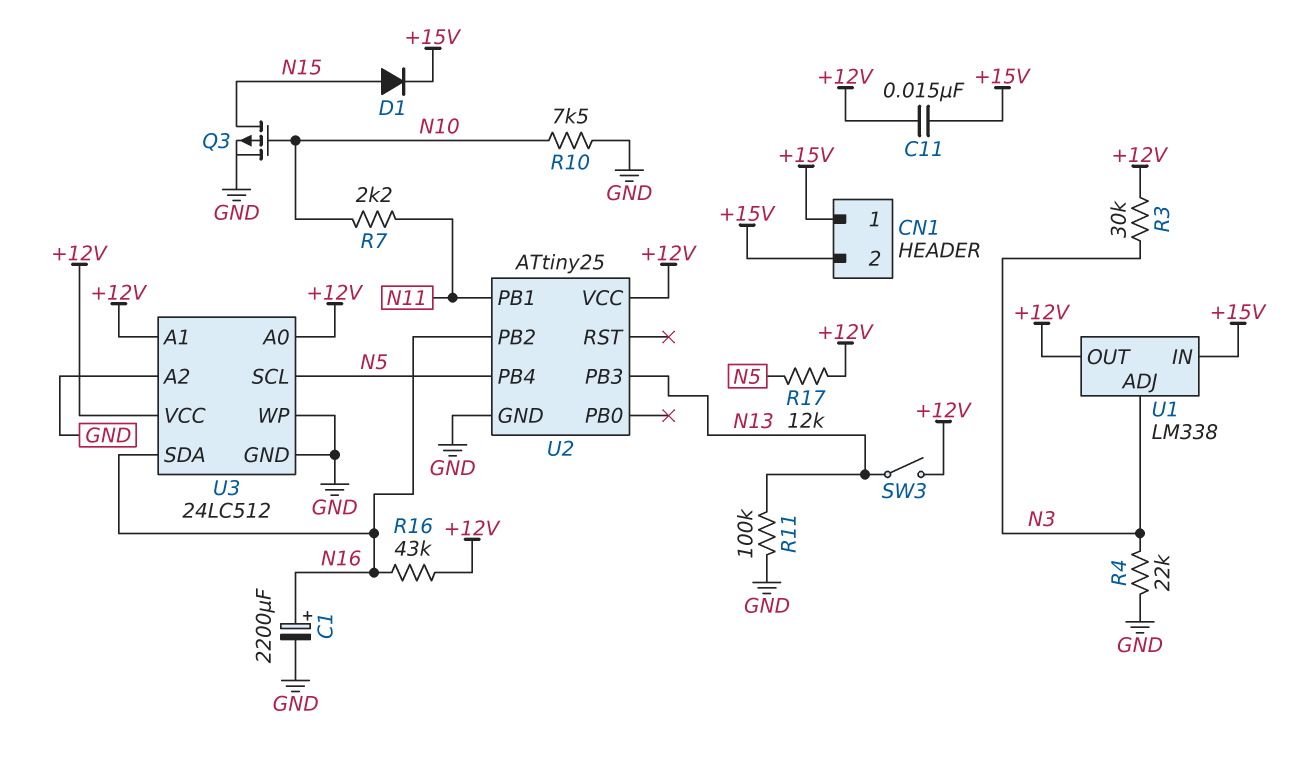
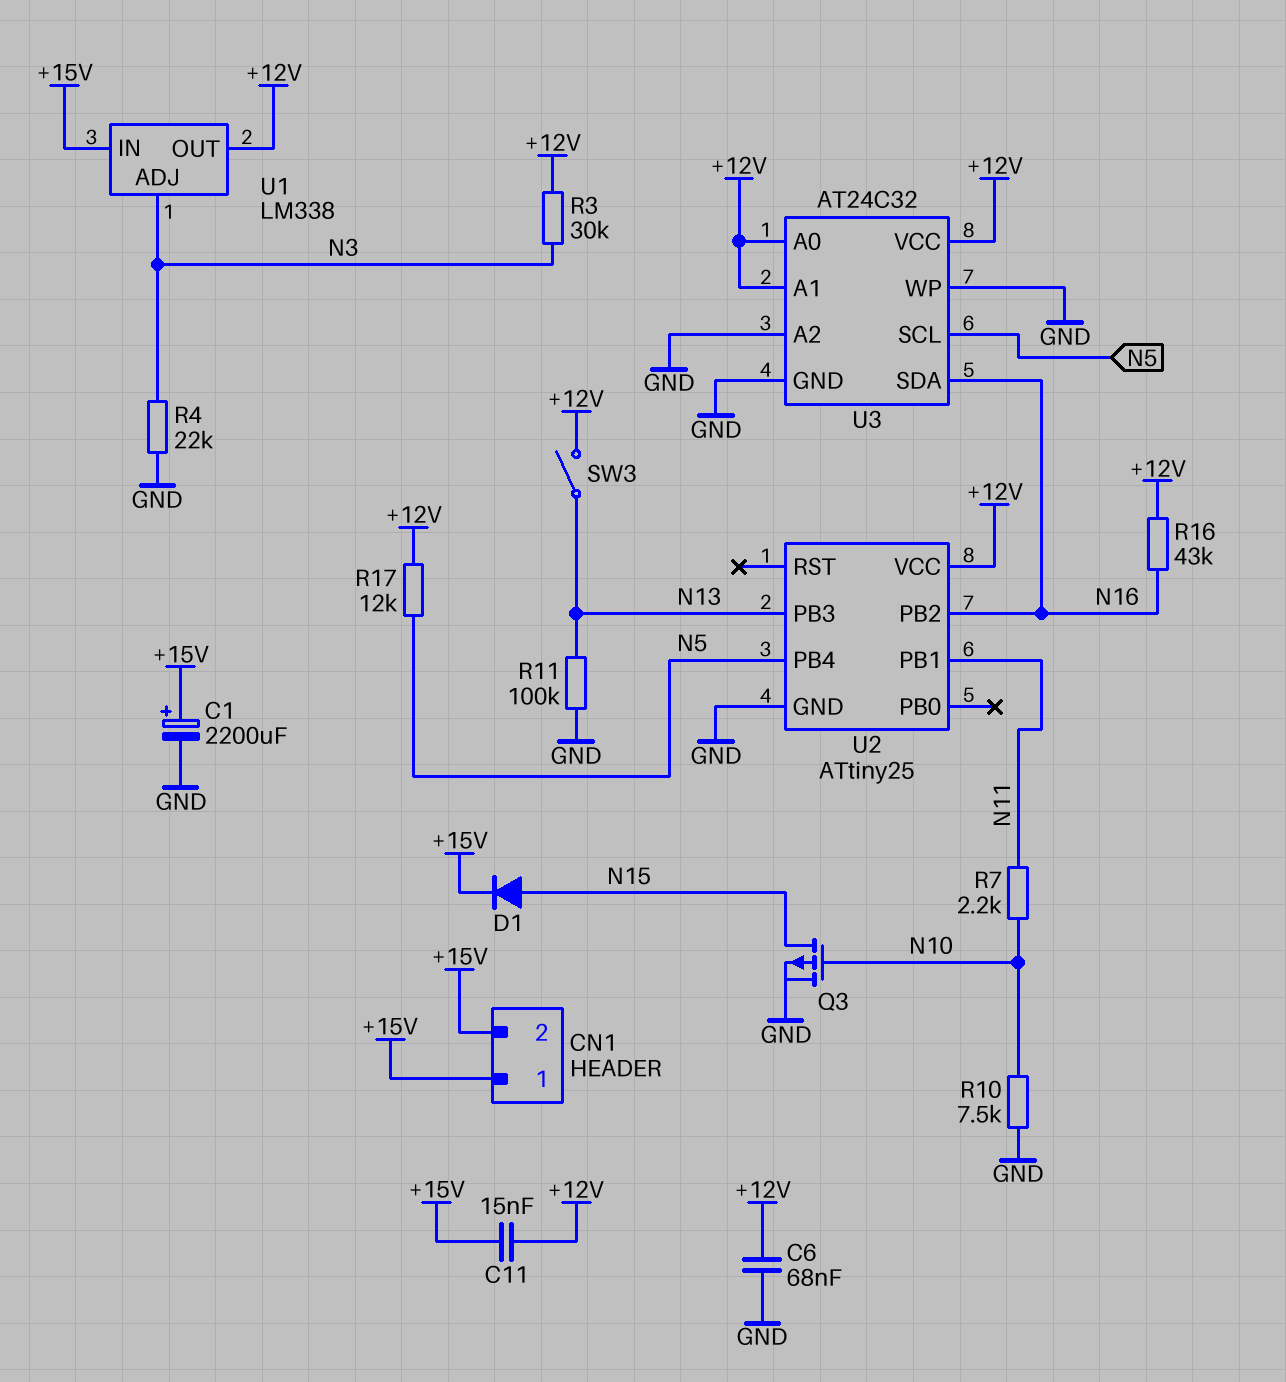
C1: 2200uF (plus N16, minus GND) -> 2200uF (plus +15V, minus GND)
C6: none -> 68nF (+12V, GND)
U3: 24LC512 -> AT24C32

